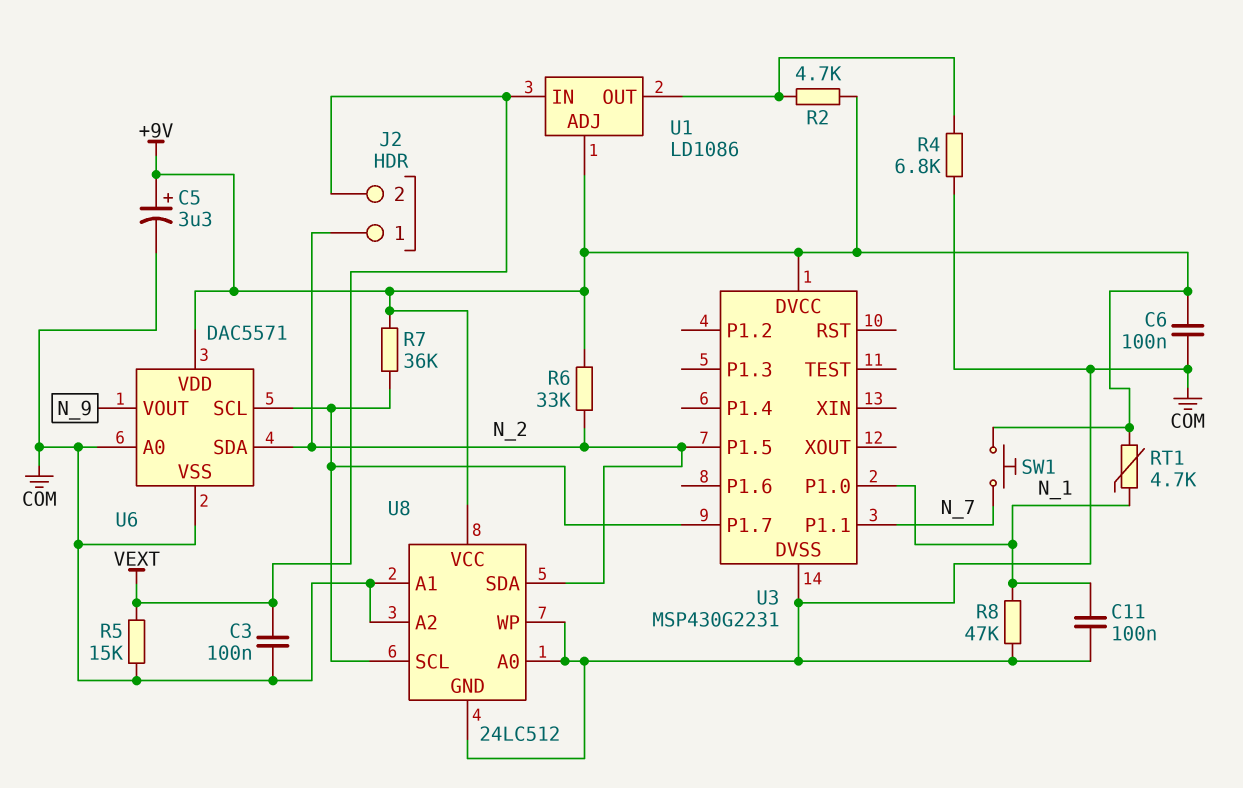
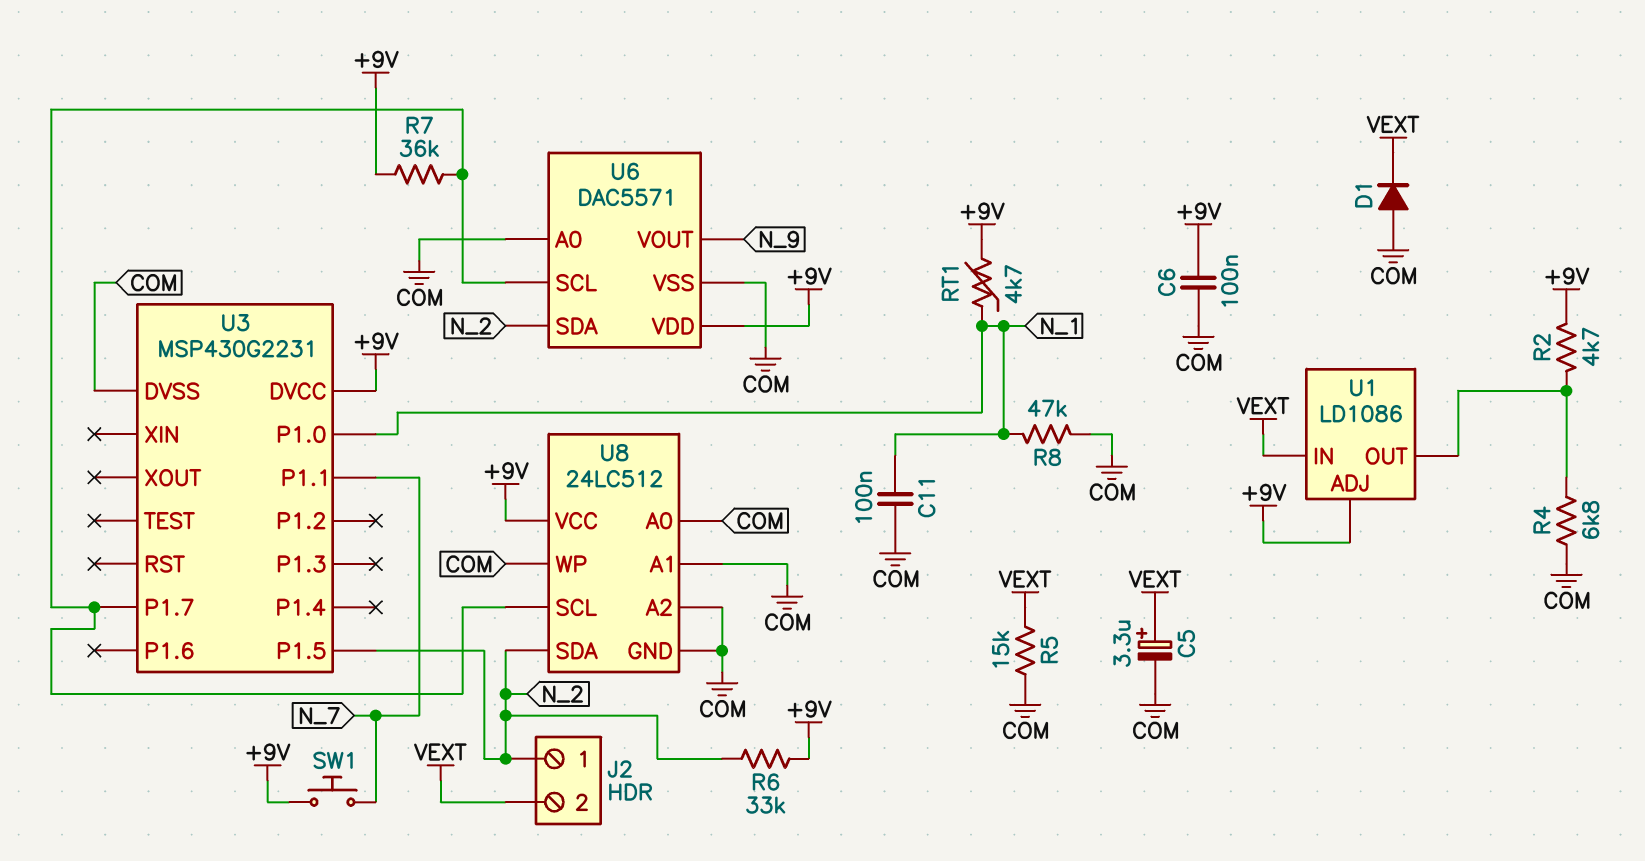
C3: 100nF (COM, VEXT) -> none
C5: 3.3uF (plus +9V, minus COM) -> 3.3uF (plus VEXT, minus COM)
D1: none -> diode (A COM, K VEXT)

